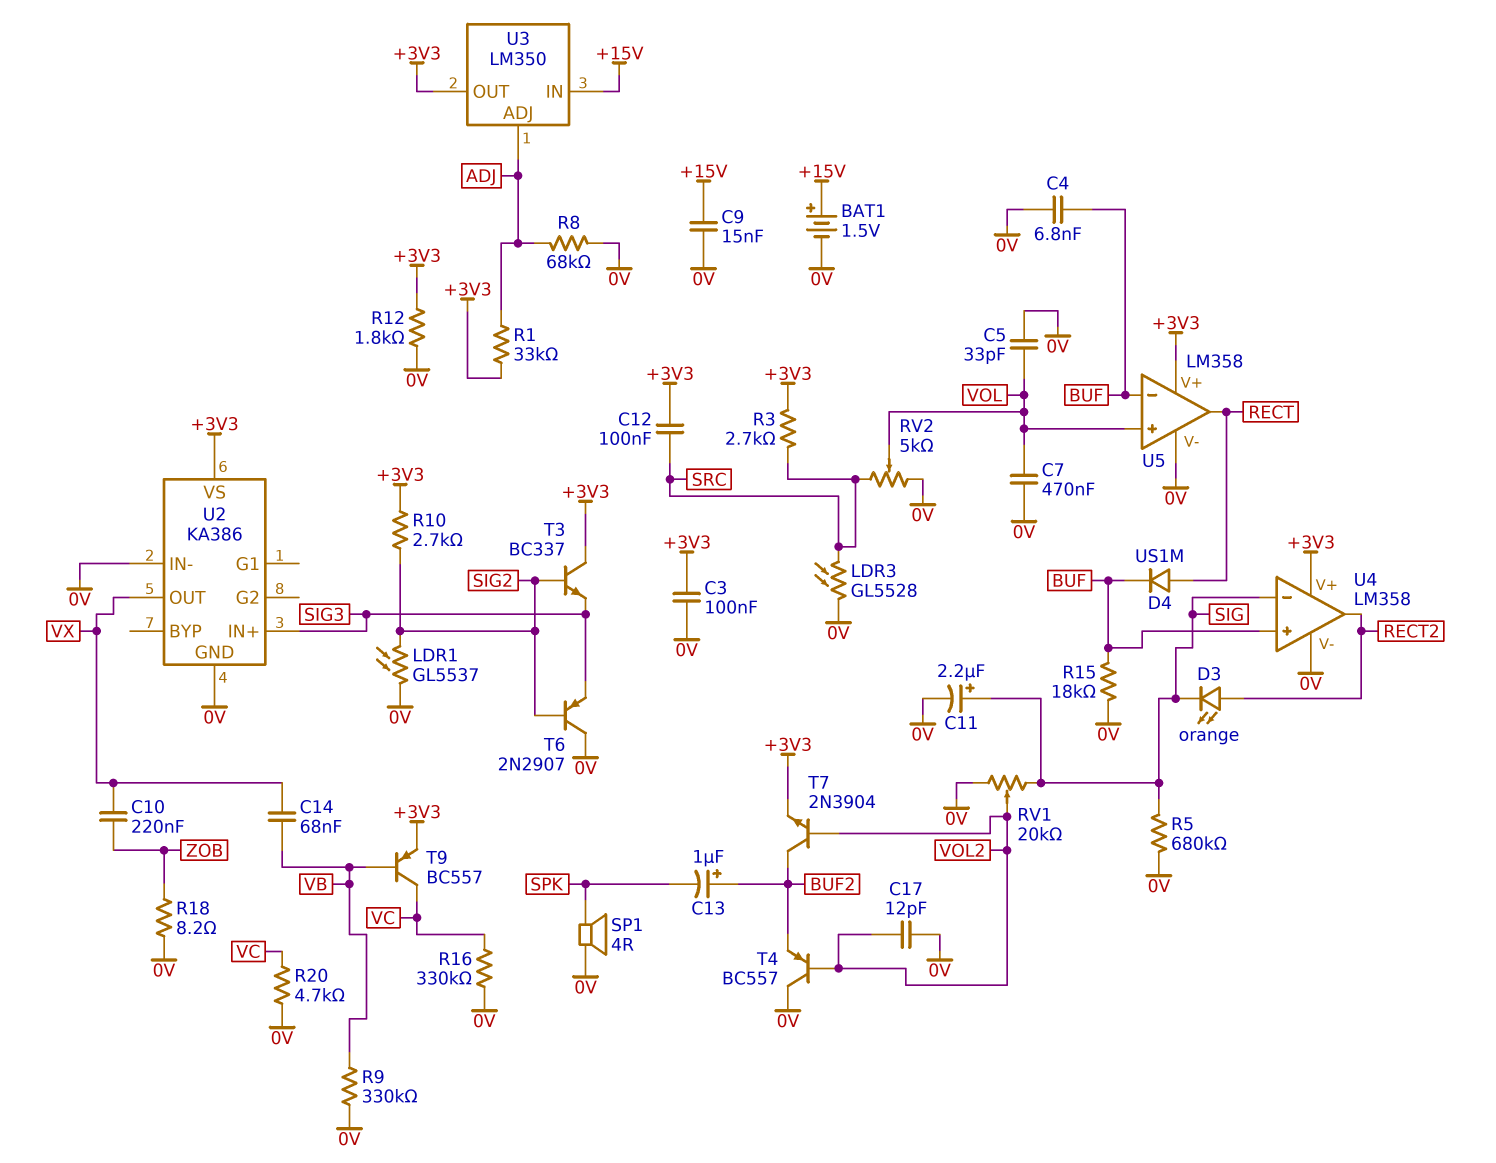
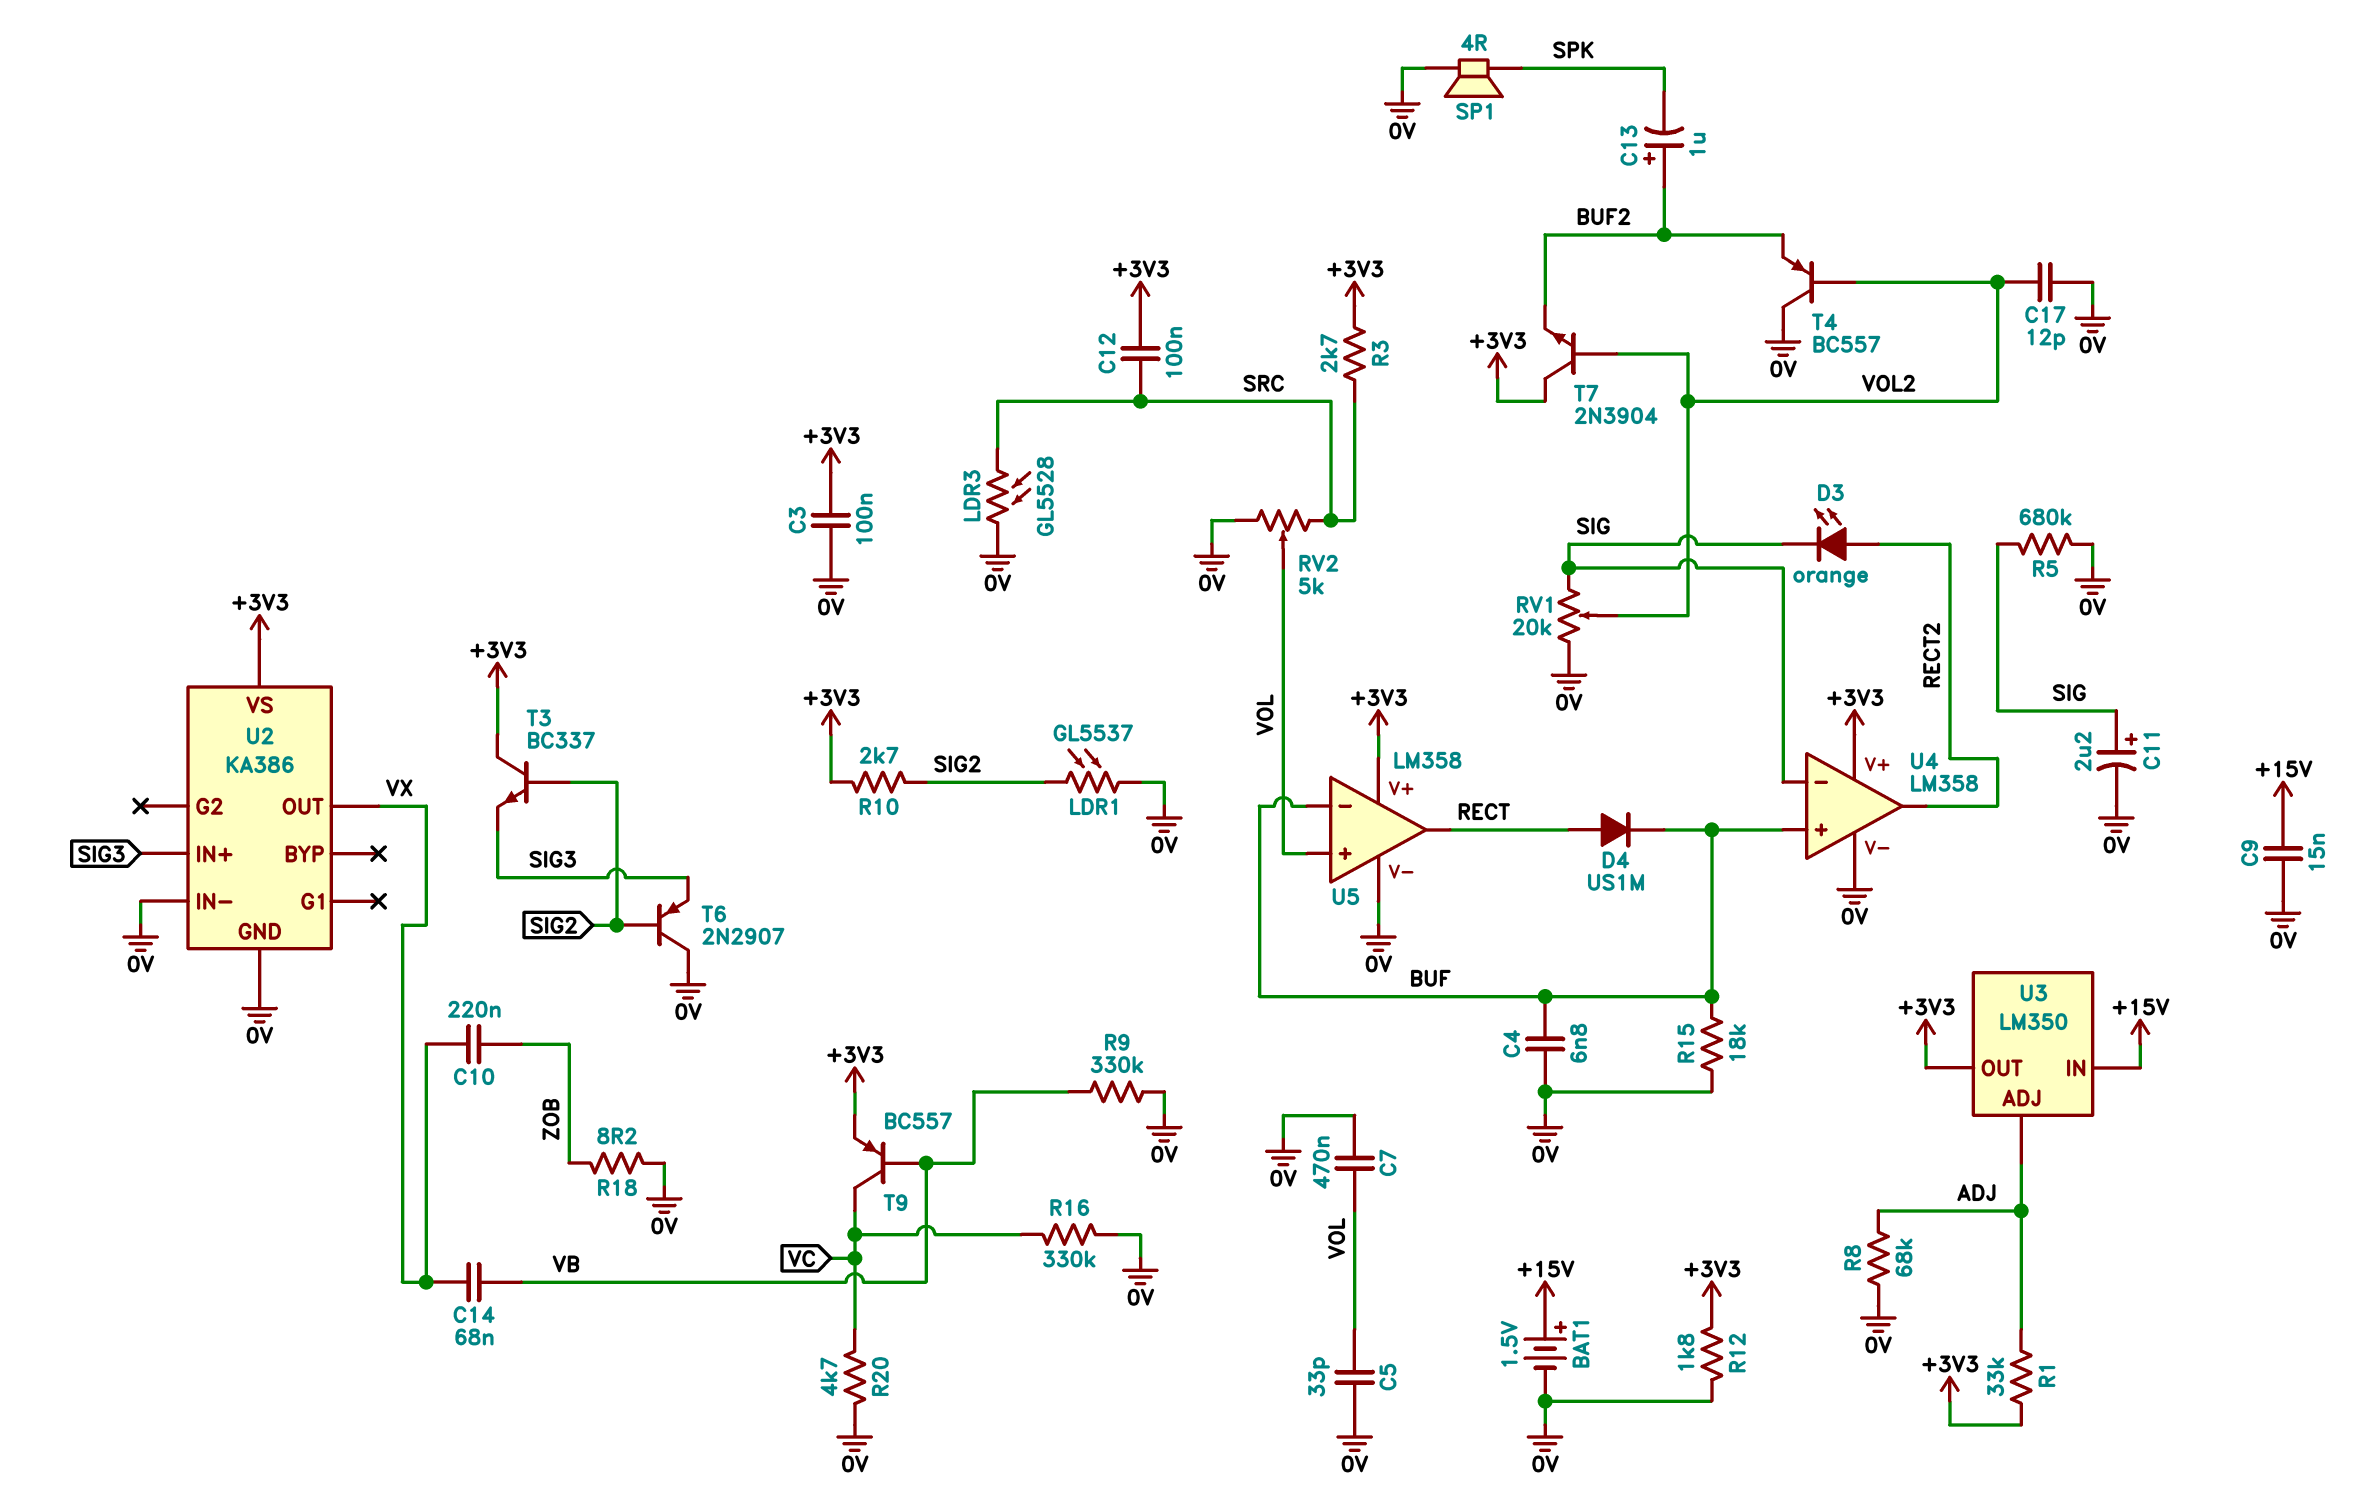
T7: NPN 2N3904 (B VOL2, C BUF2, E +3V3) -> NPN 2N3904 (B VOL2, C +3V3, E BUF2)

